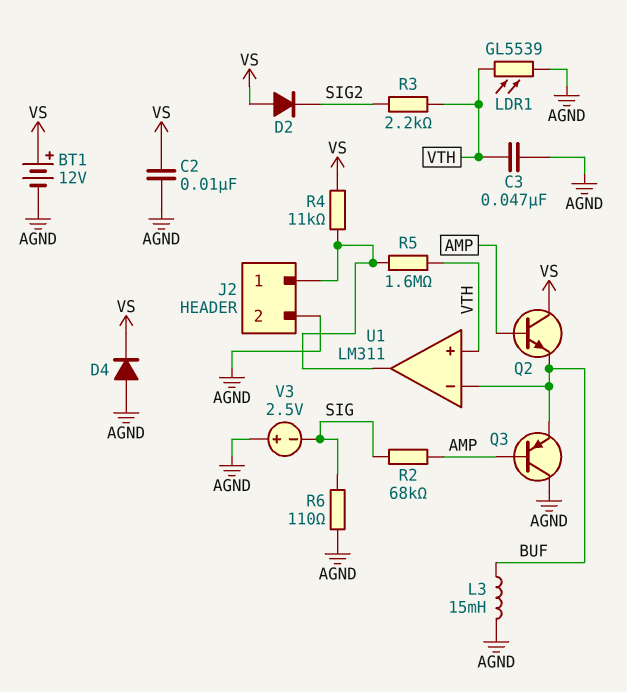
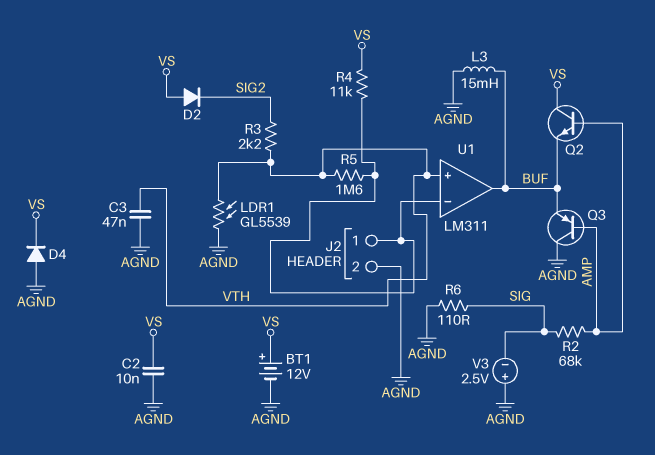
U1 pin in-: BUF -> J2/1
U1 pin out: J2/1 -> BUF

